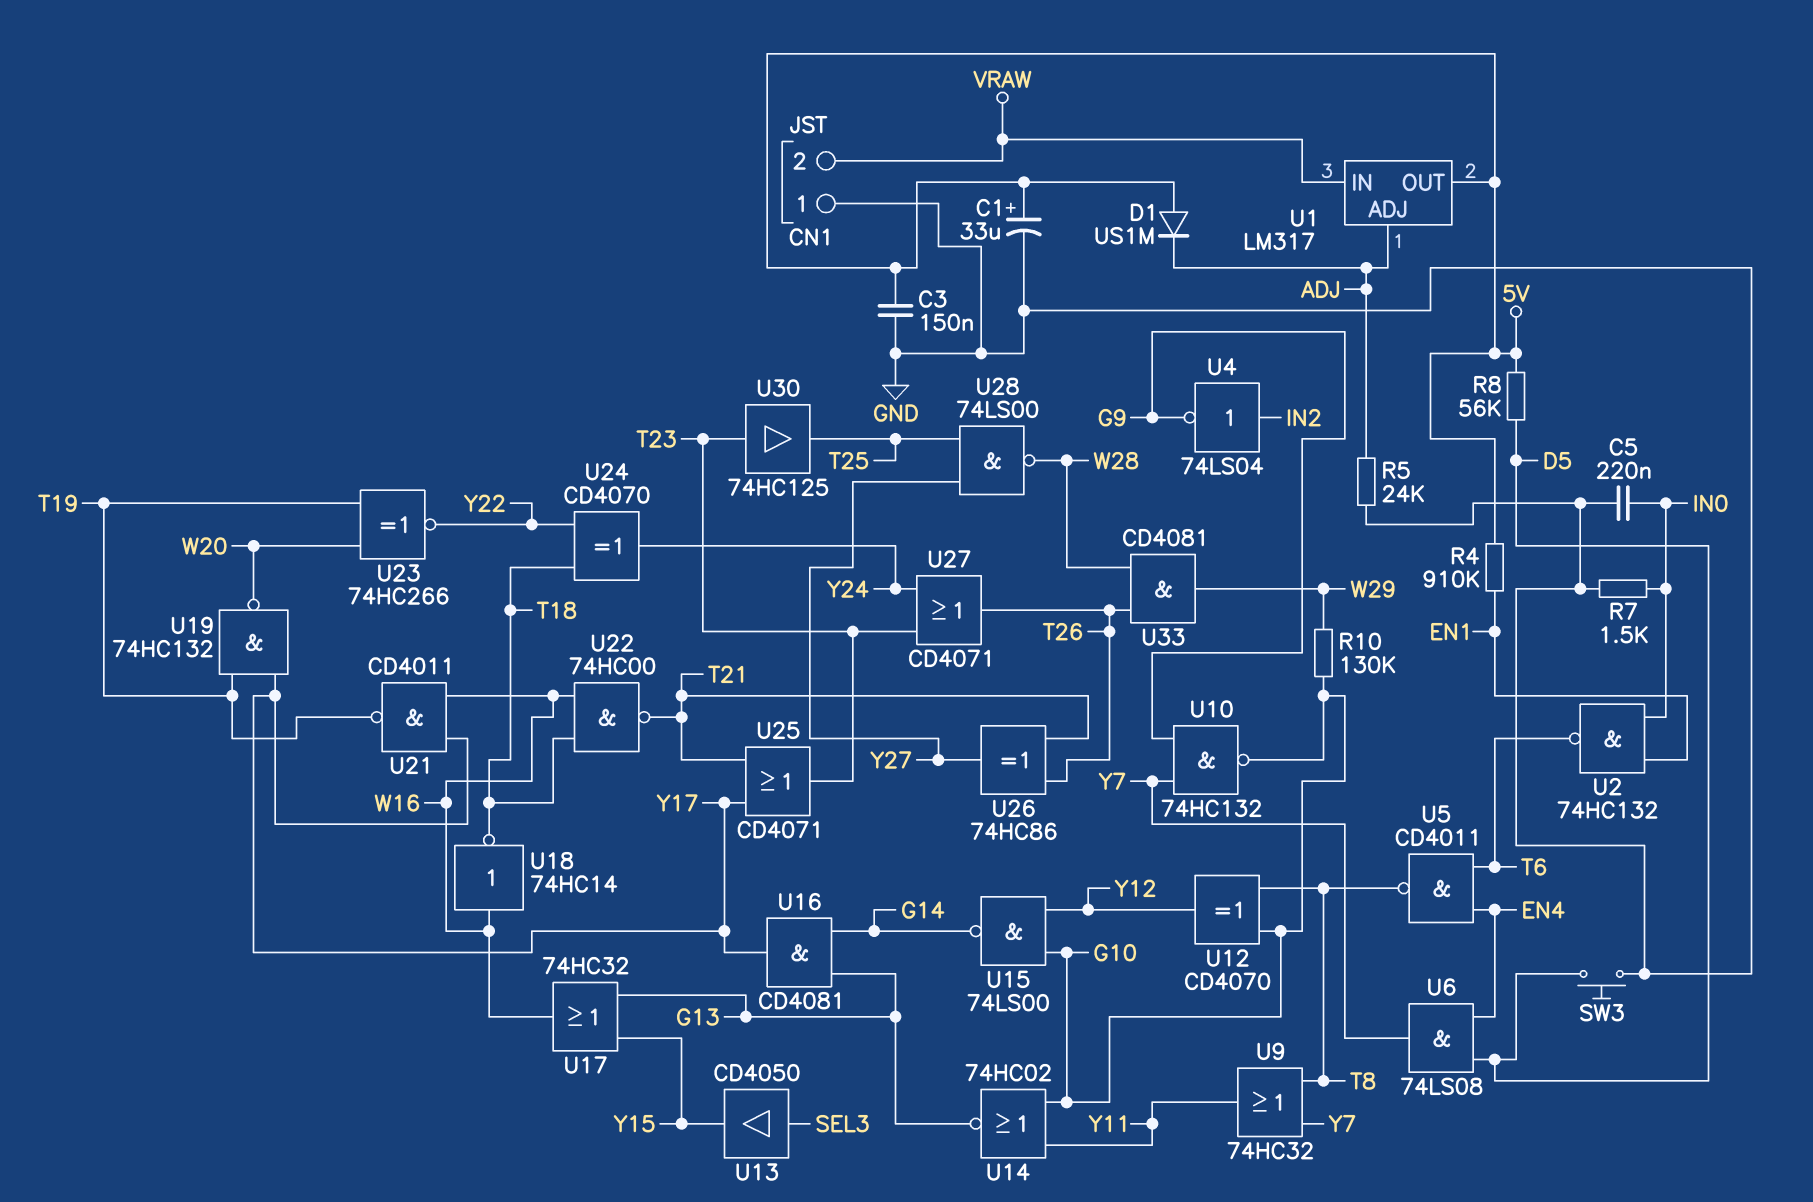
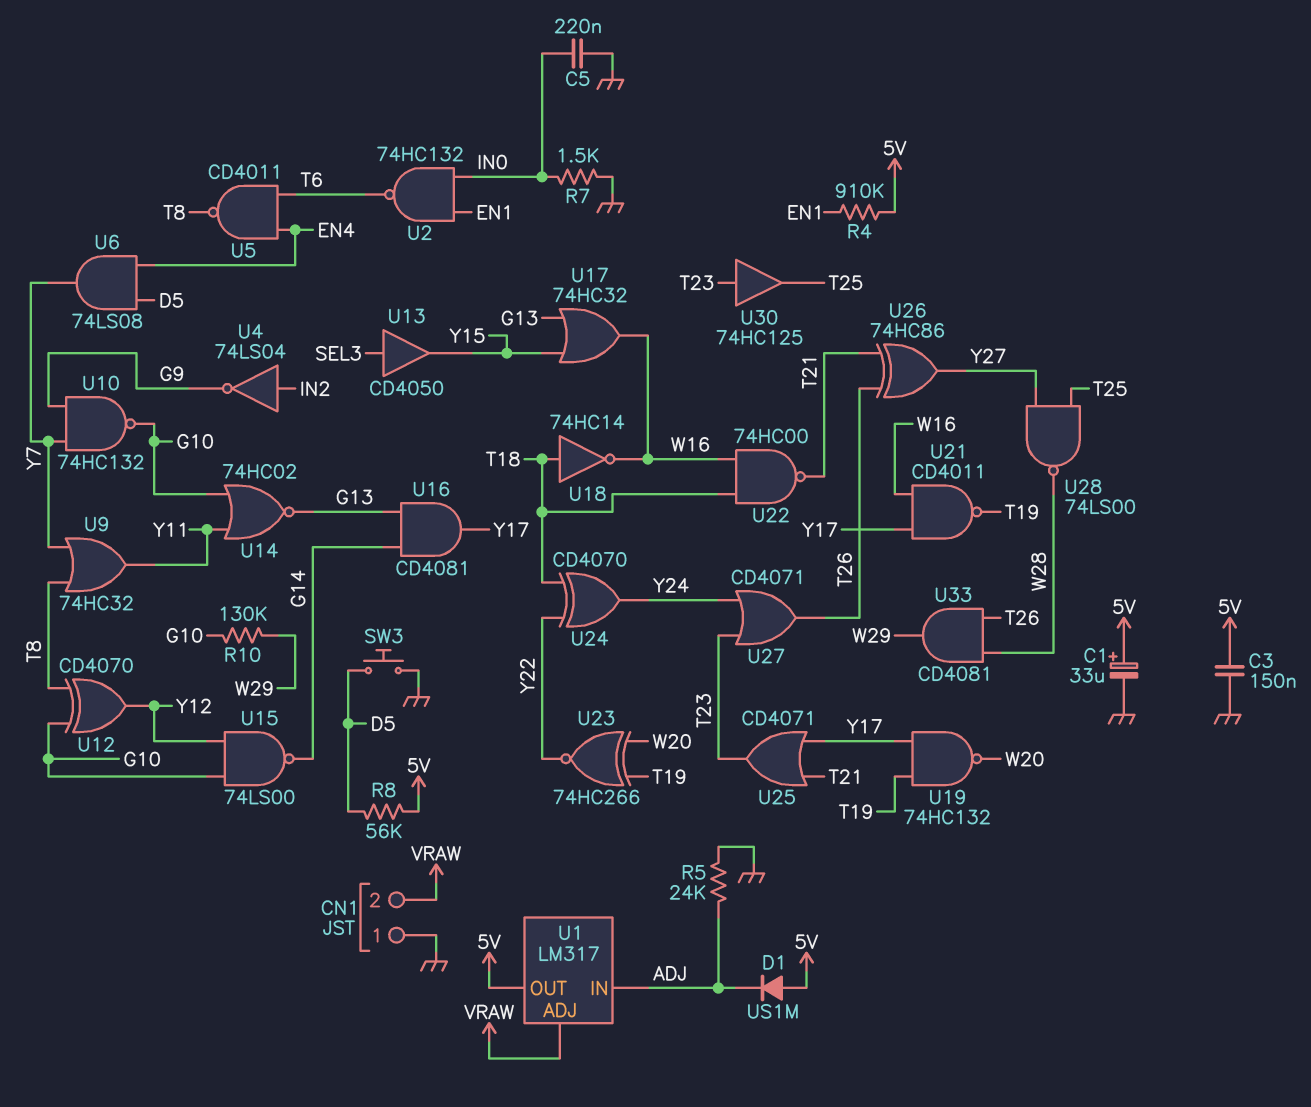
U1 pin ADJ: ADJ -> VRAW
U1 pin IN: VRAW -> ADJ
U18: NOT 74HC14 (in W16, out T18) -> NOT 74HC14 (in T18, out W16)

